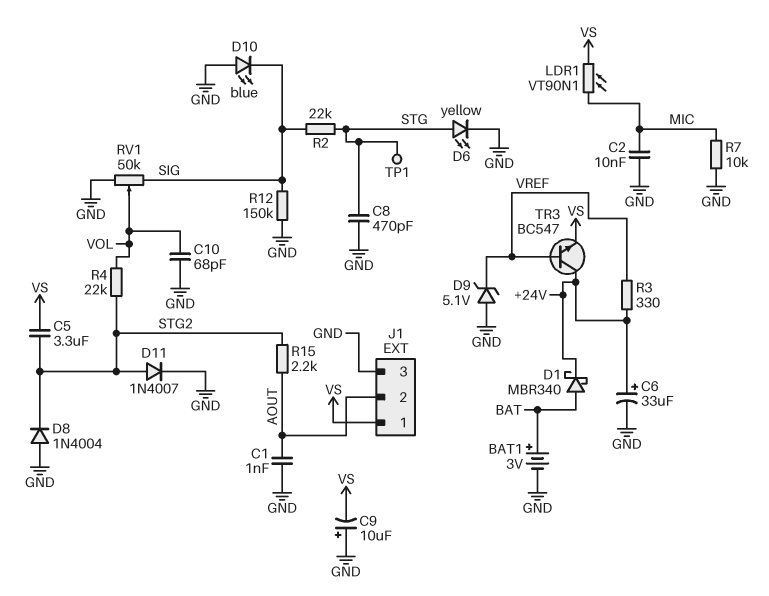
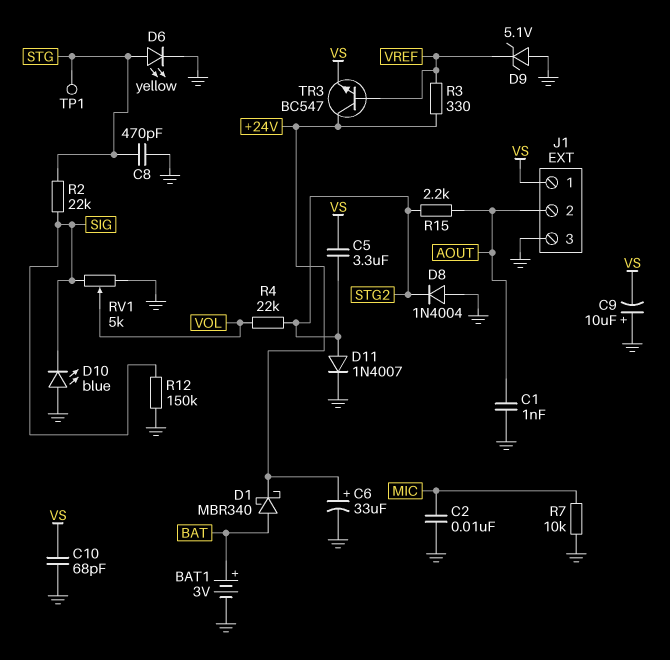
C10: 68pF (GND, VOL) -> 68pF (GND, VS)
LDR1: VT90N1 (MIC, VS) -> none
RV1: 50k (GND, SIG, wiper VOL) -> 5k (GND, SIG, wiper VOL)

